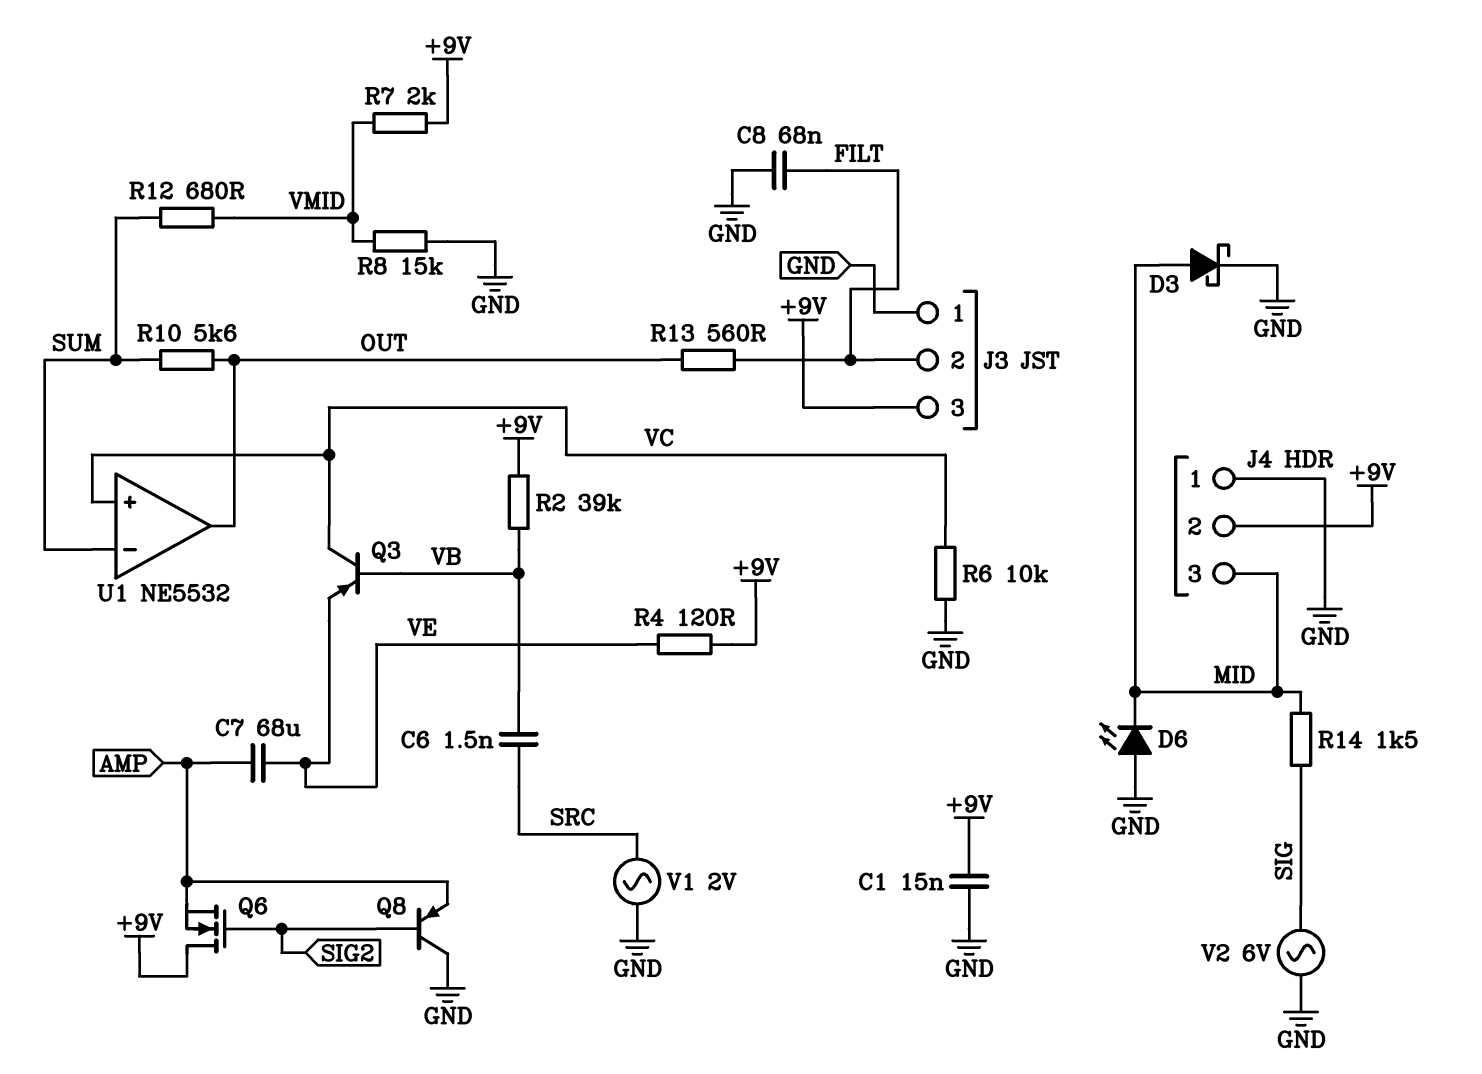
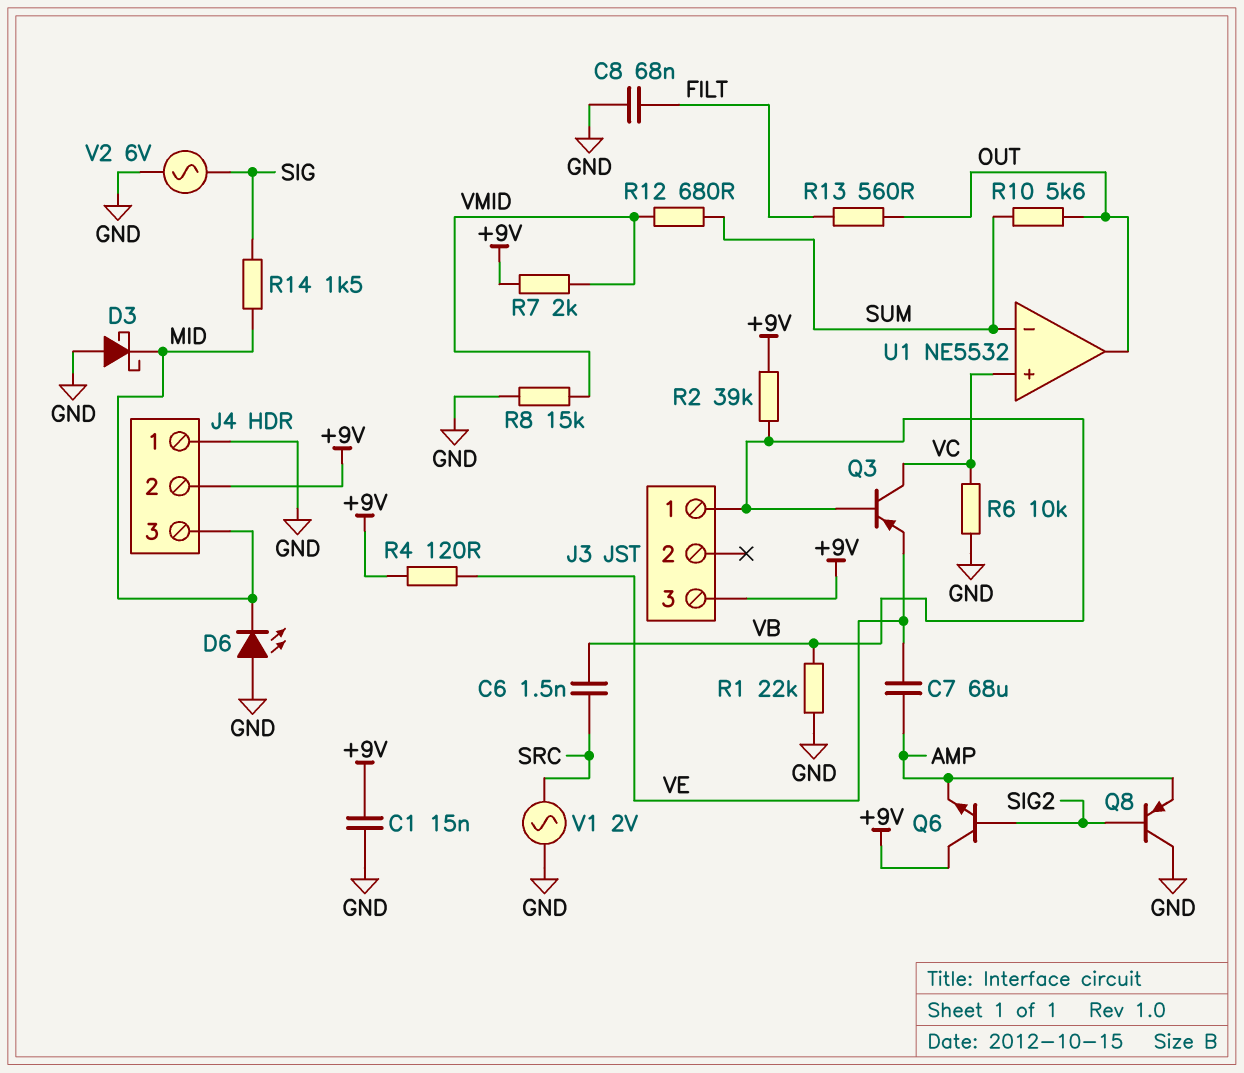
D3: schottky (A MID, K GND) -> schottky (A GND, K MID)
J3 pin 1: GND -> VB
J3 pin 2: FILT -> none
Q6: NMOS (G SIG2, D +9V, S AMP) -> NPN (B SIG2, C +9V, E AMP)
R1: none -> 22k (GND, VB)

